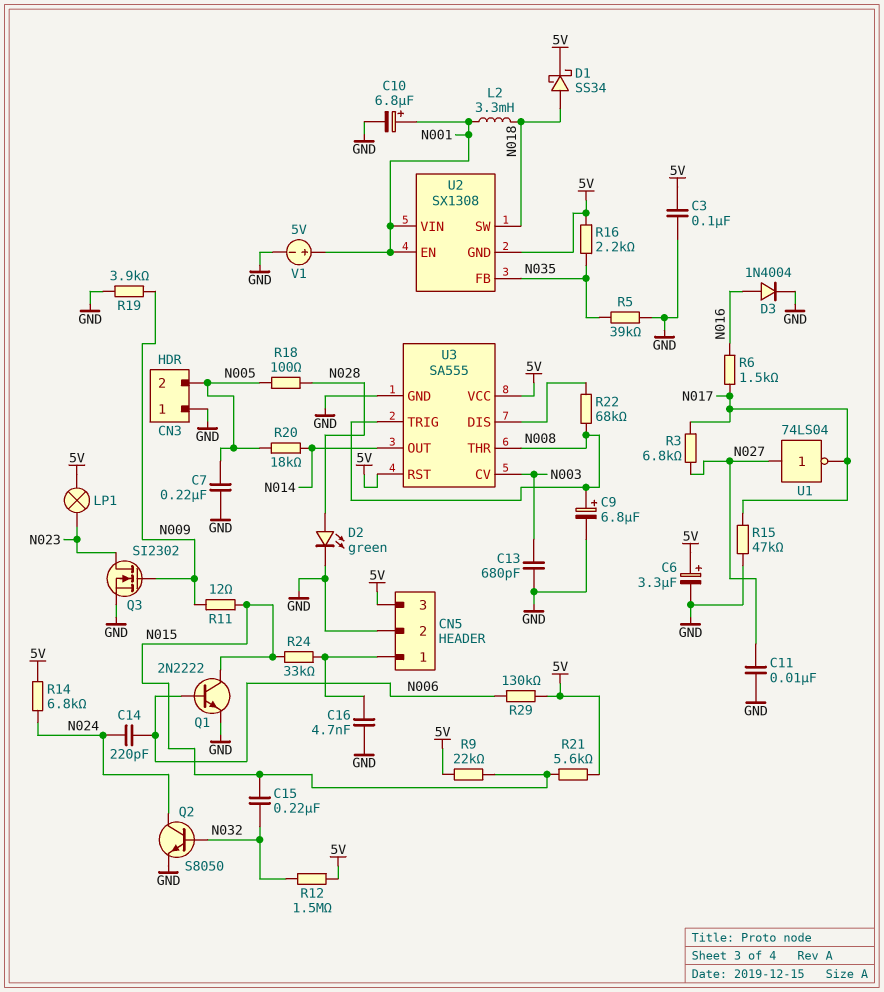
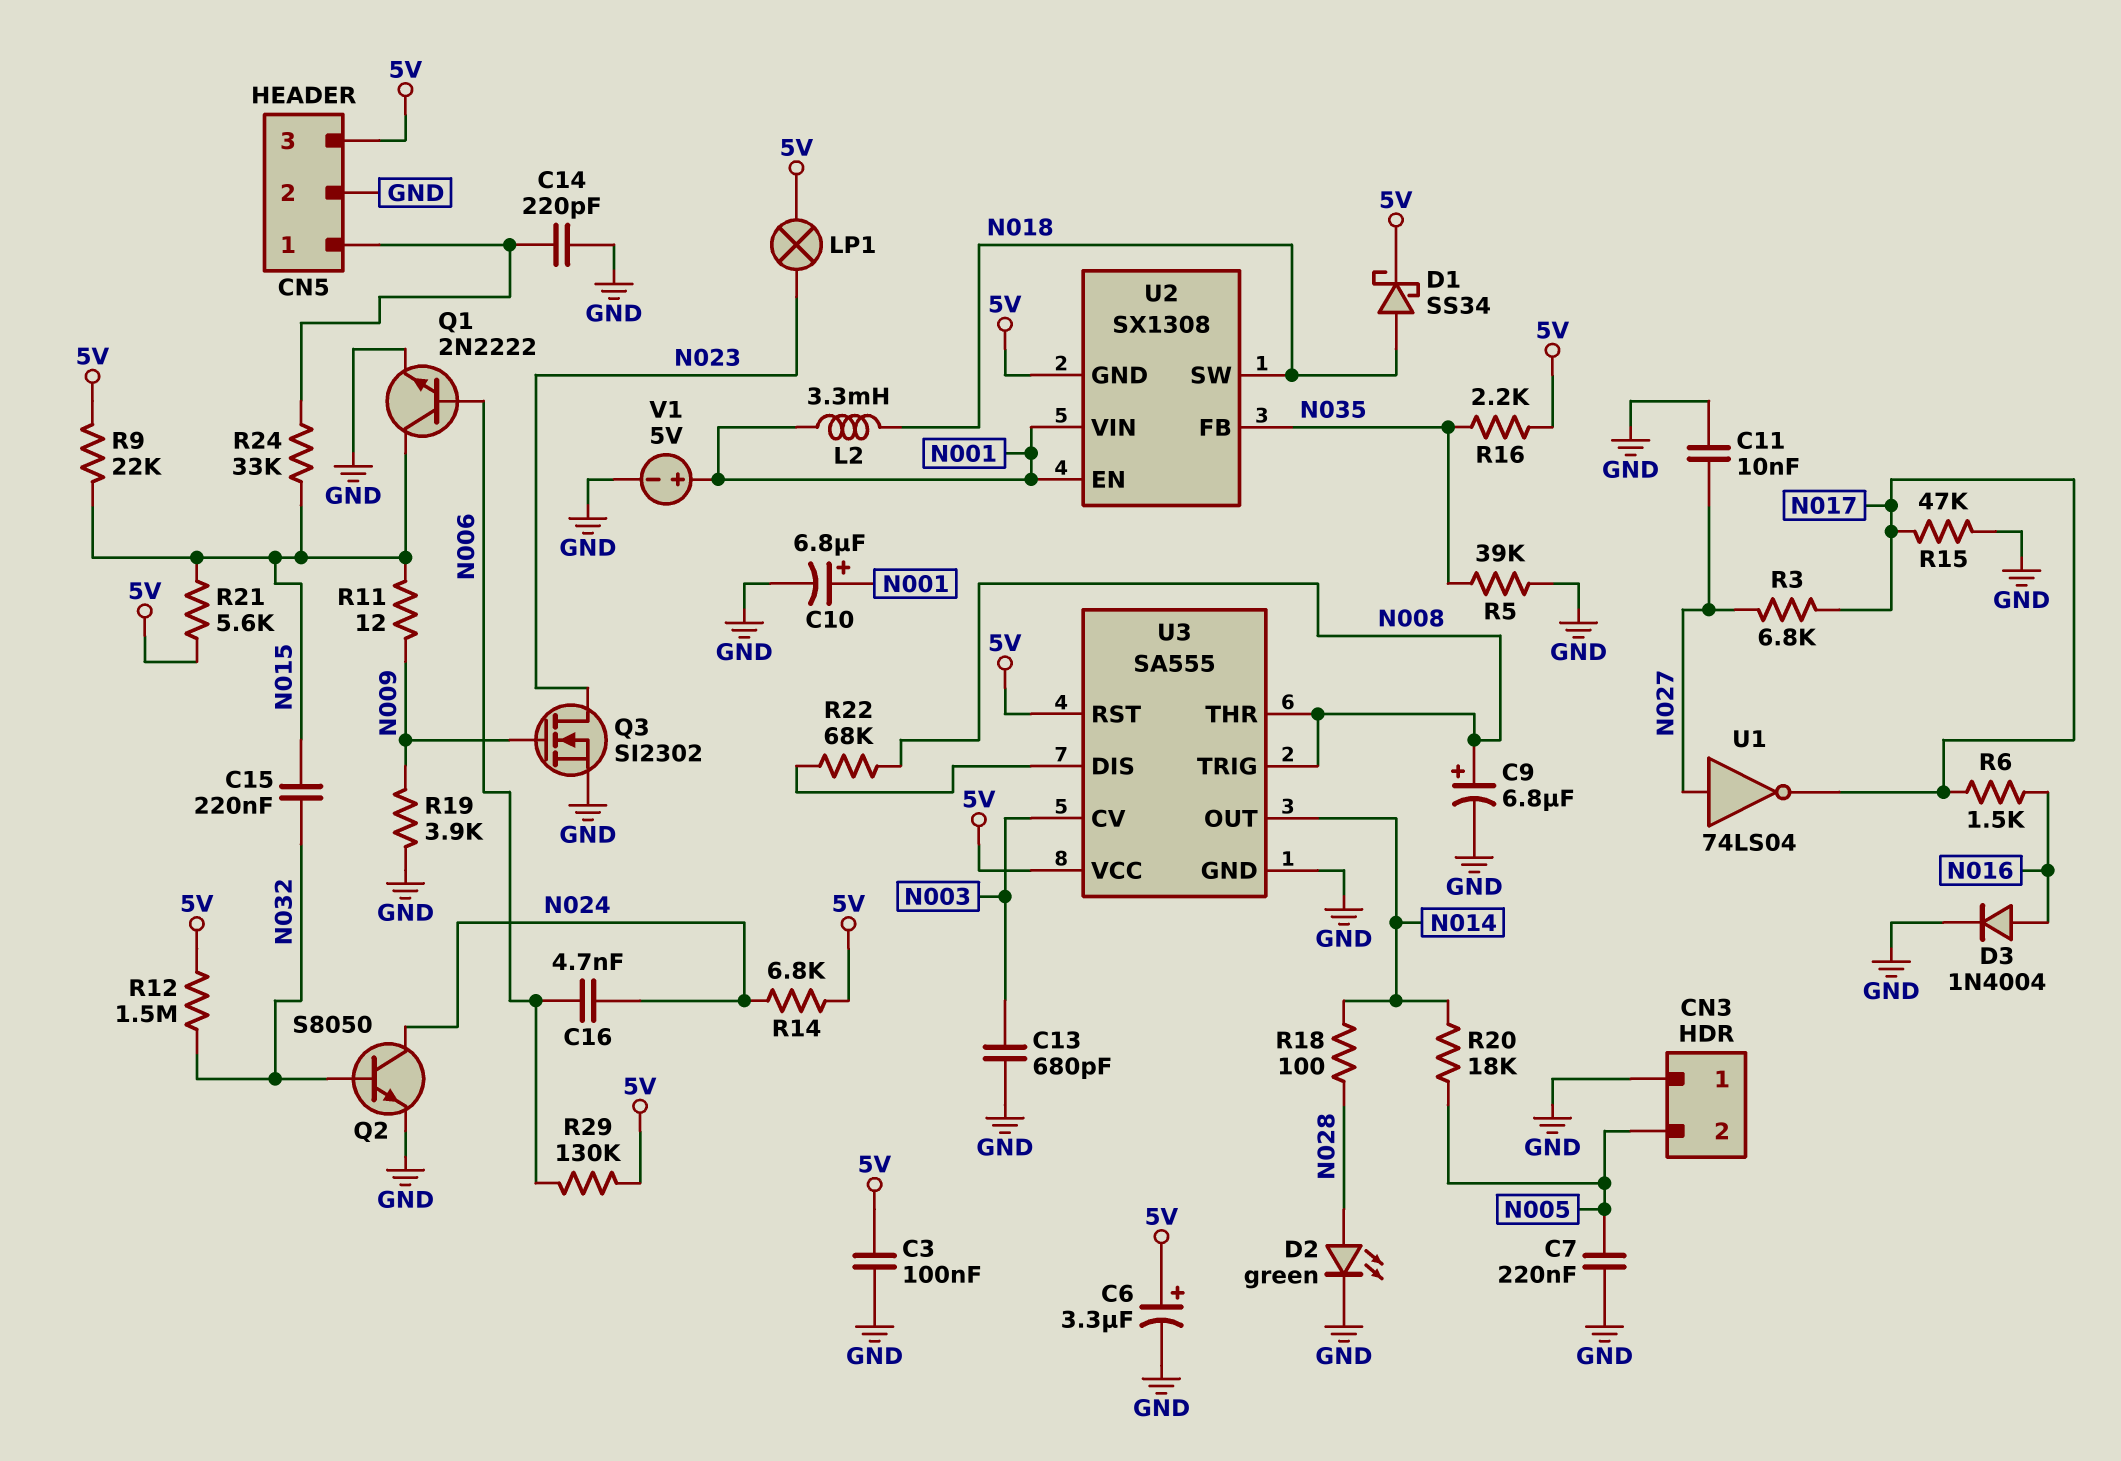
C14: 220pF (N006, N024) -> 220pF (CN5/1, GND)
C16: 4.7nF (CN5/1, GND) -> 4.7nF (N006, N024)
R18: 100 (N005, N028) -> 100 (N014, N028)

